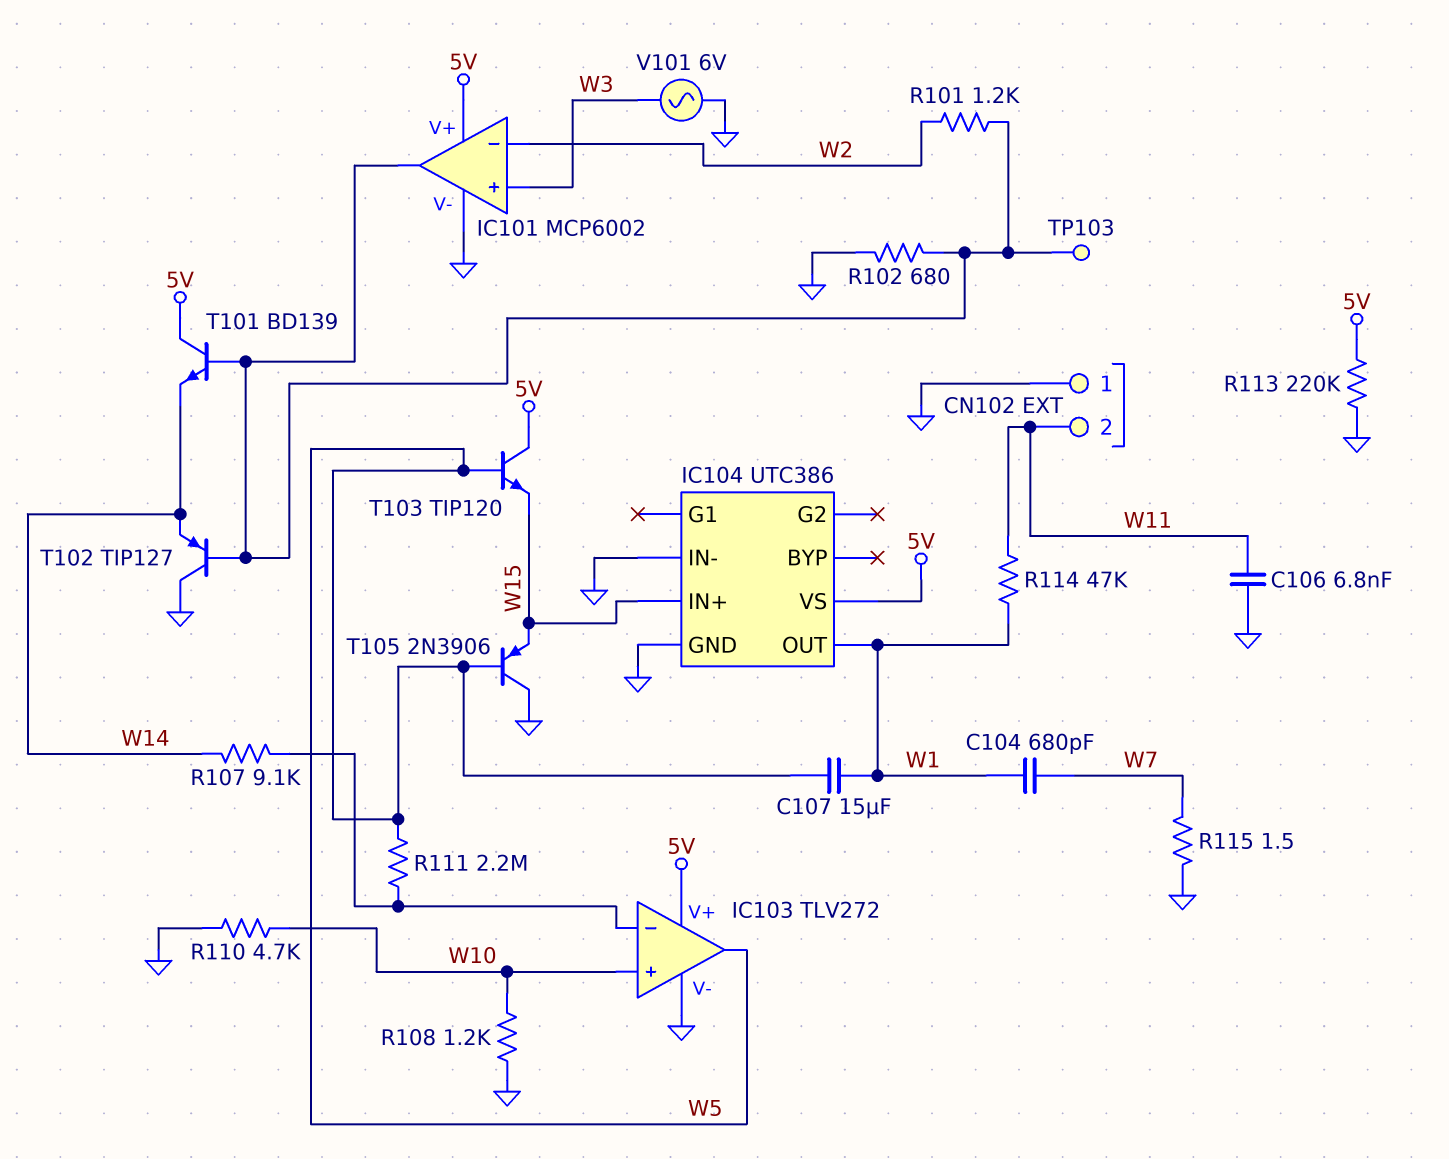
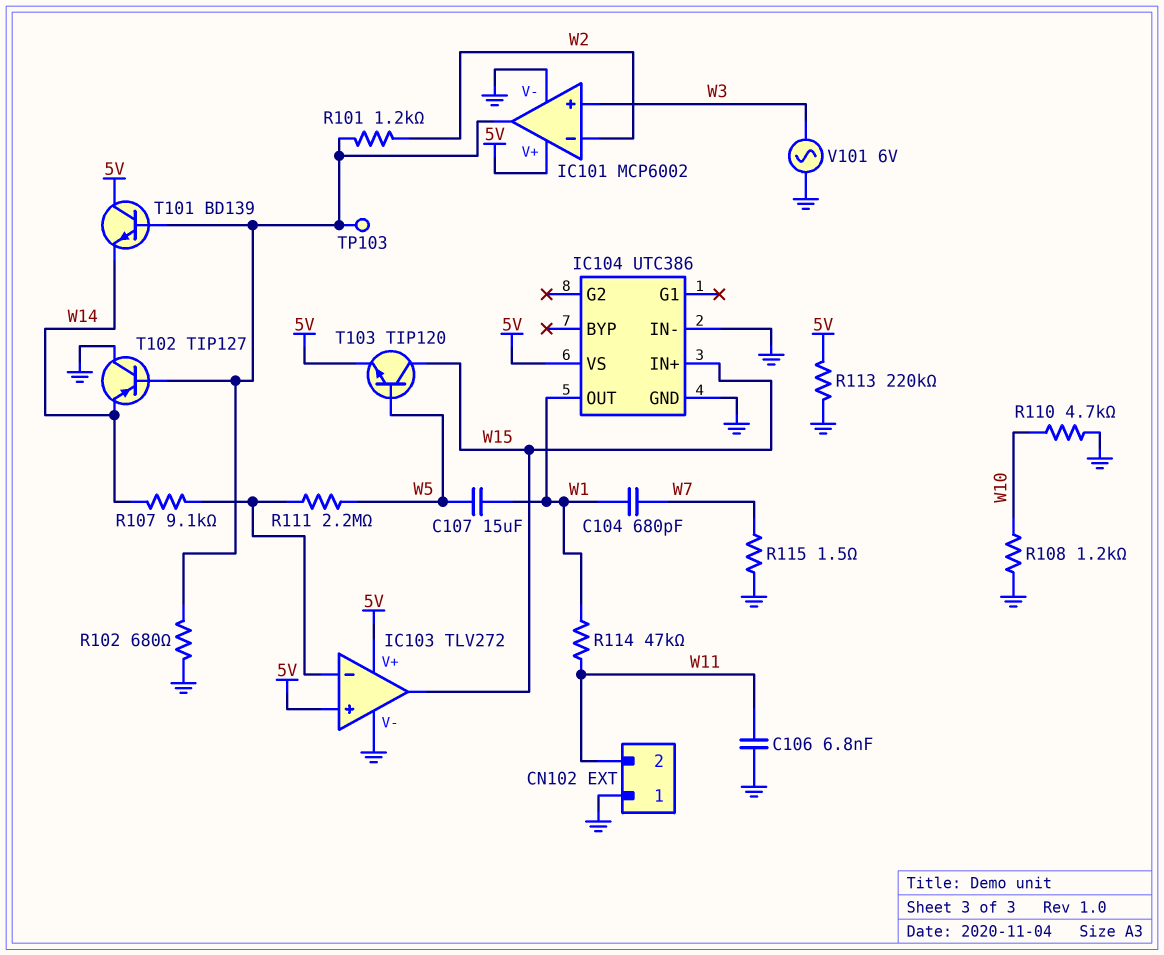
IC103 pin in+: W10 -> 5V
IC103 pin out: W5 -> W15
T103: NPN TIP120 (B W5, C 5V, E W15) -> NPN TIP120 (B W5, C W15, E 5V)
T105: PNP 2N3906 (B W5, C GND, E W15) -> none

